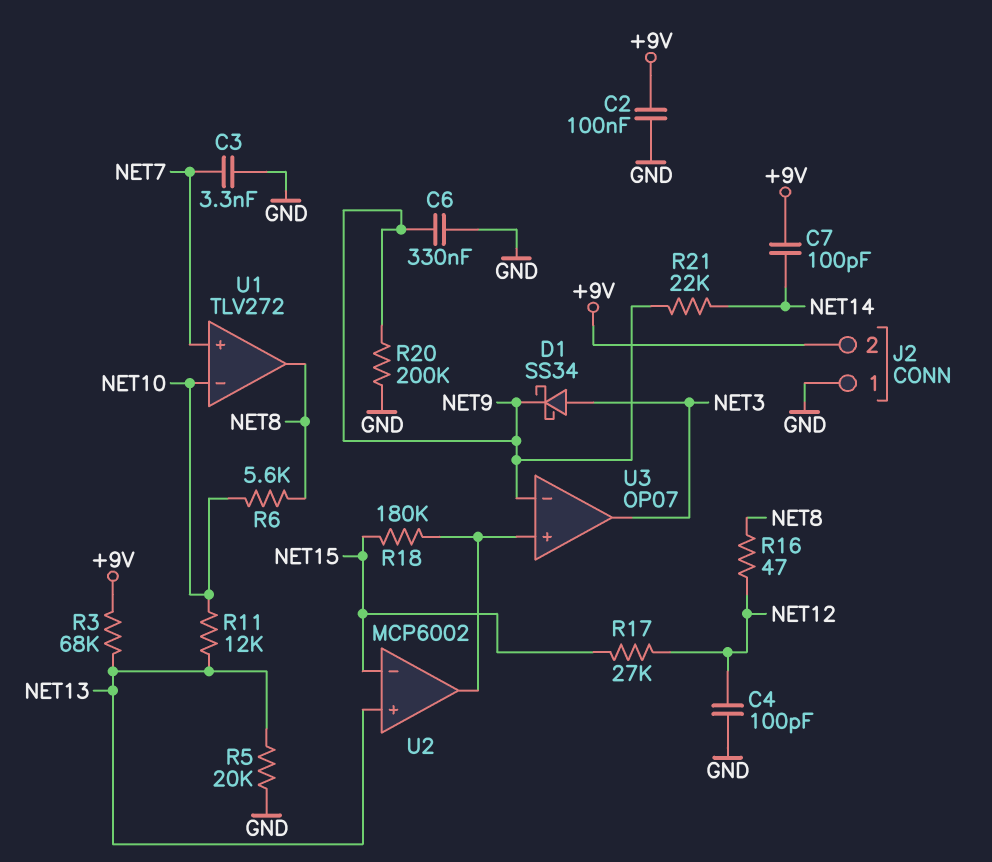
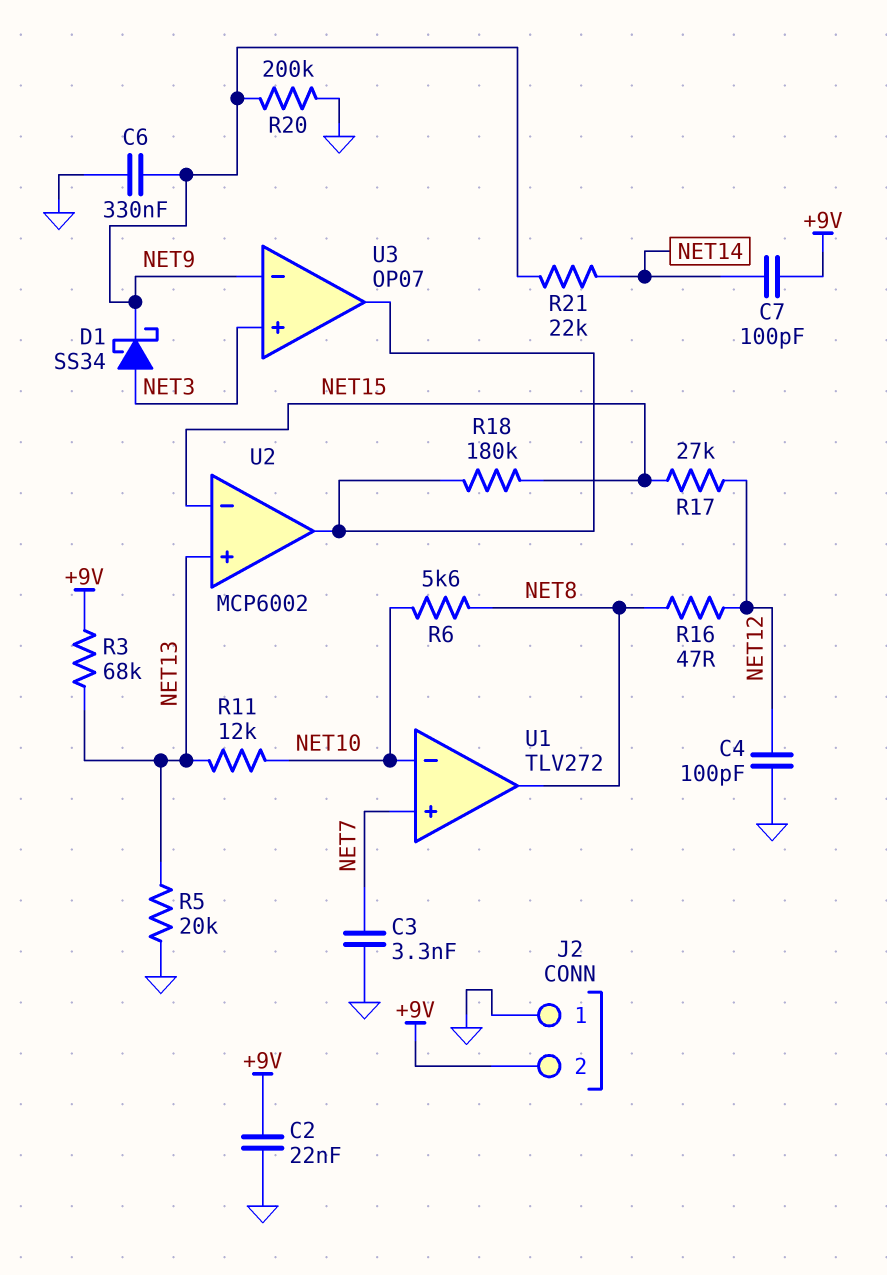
C2: 100nF (+9V, GND) -> 22nF (+9V, GND)
U3 pin in+: U2/out -> NET3
U3 pin out: NET3 -> U2/out

